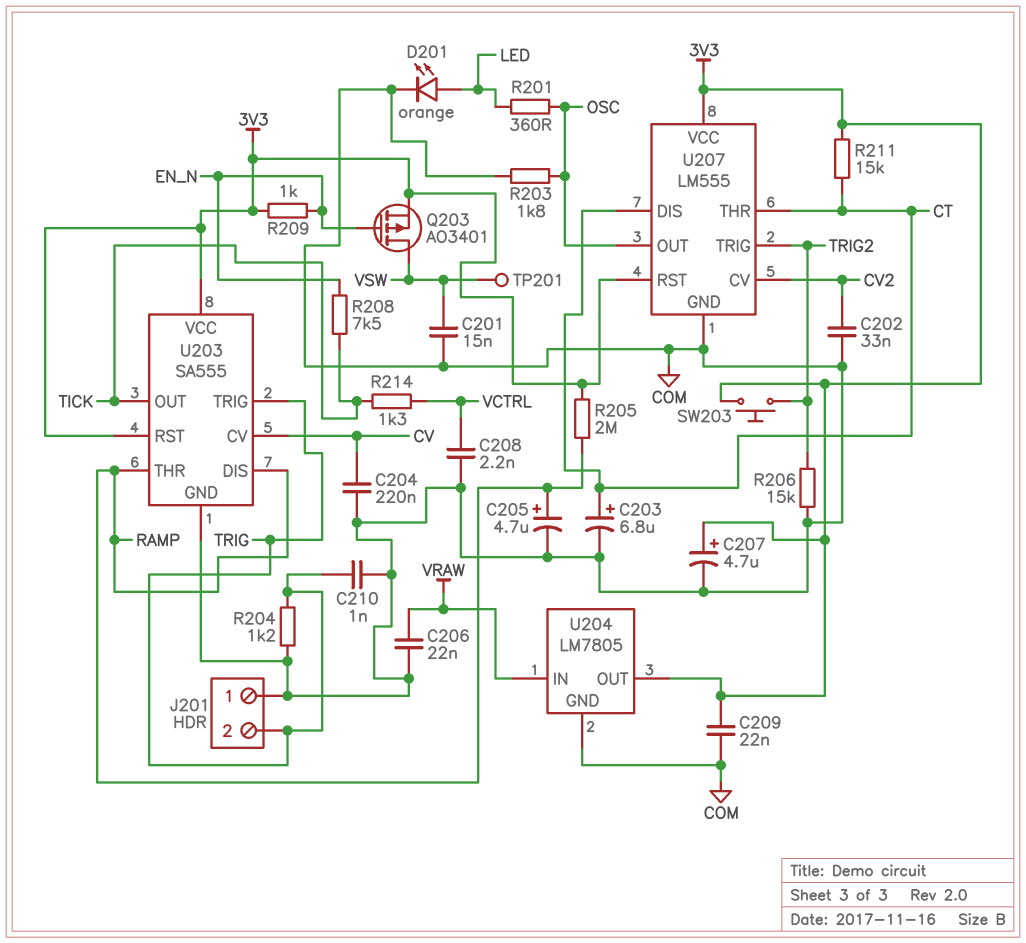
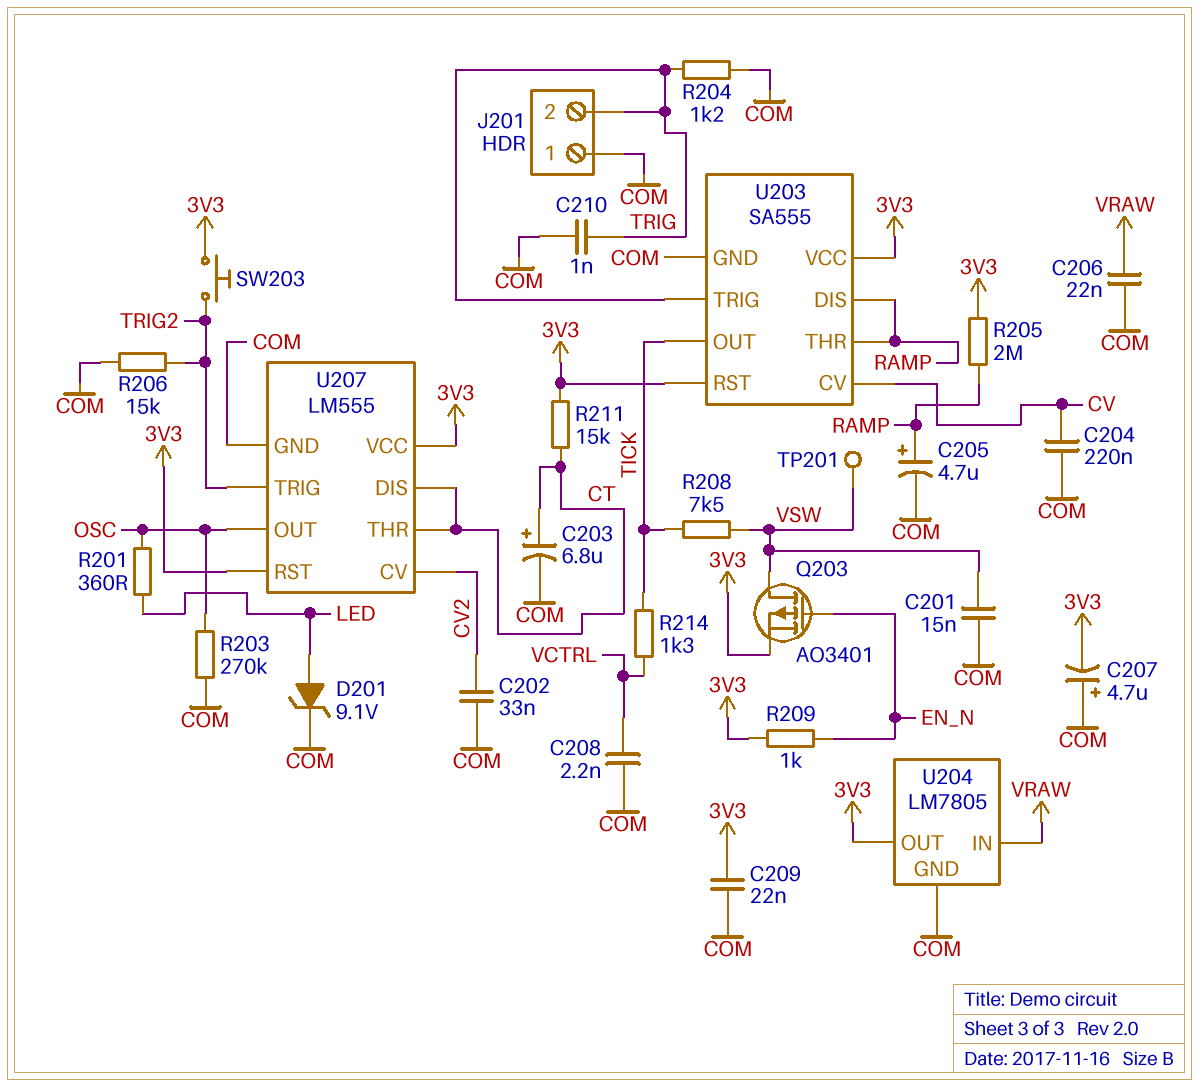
C207: 4.7uF (plus 3V3, minus COM) -> 4.7uF (plus COM, minus 3V3)
D201: LED orange (A LED, K COM) -> zener 9.1V (A LED, K COM)
R203: 1.8k (COM, OSC) -> 270k (COM, OSC)
R208: 7.5k (EN_N, TICK) -> 7.5k (TICK, VSW)

